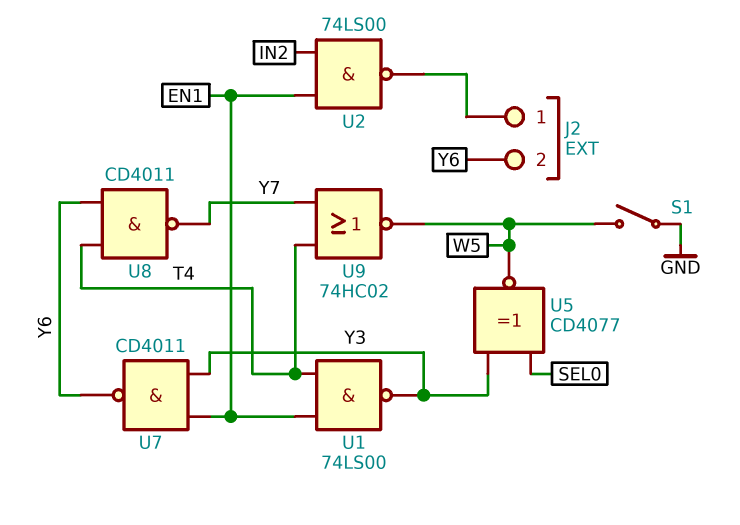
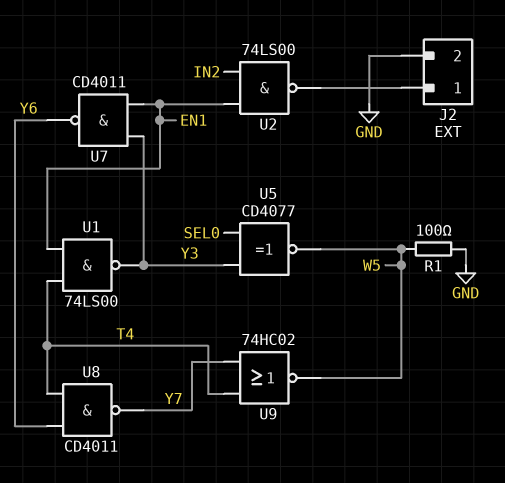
J2 pin 2: Y6 -> GND
R1: none -> 100 (GND, W5)
S1: switch (GND, W5) -> none

